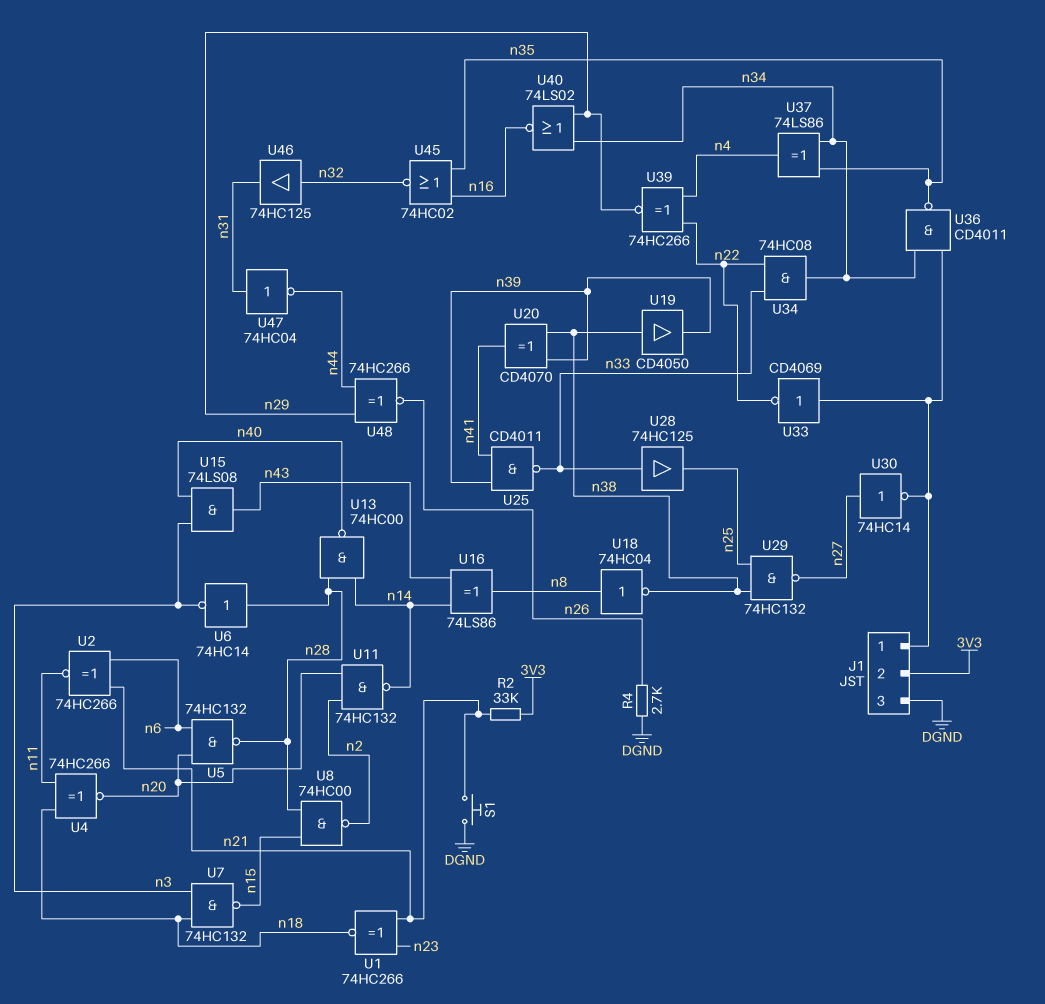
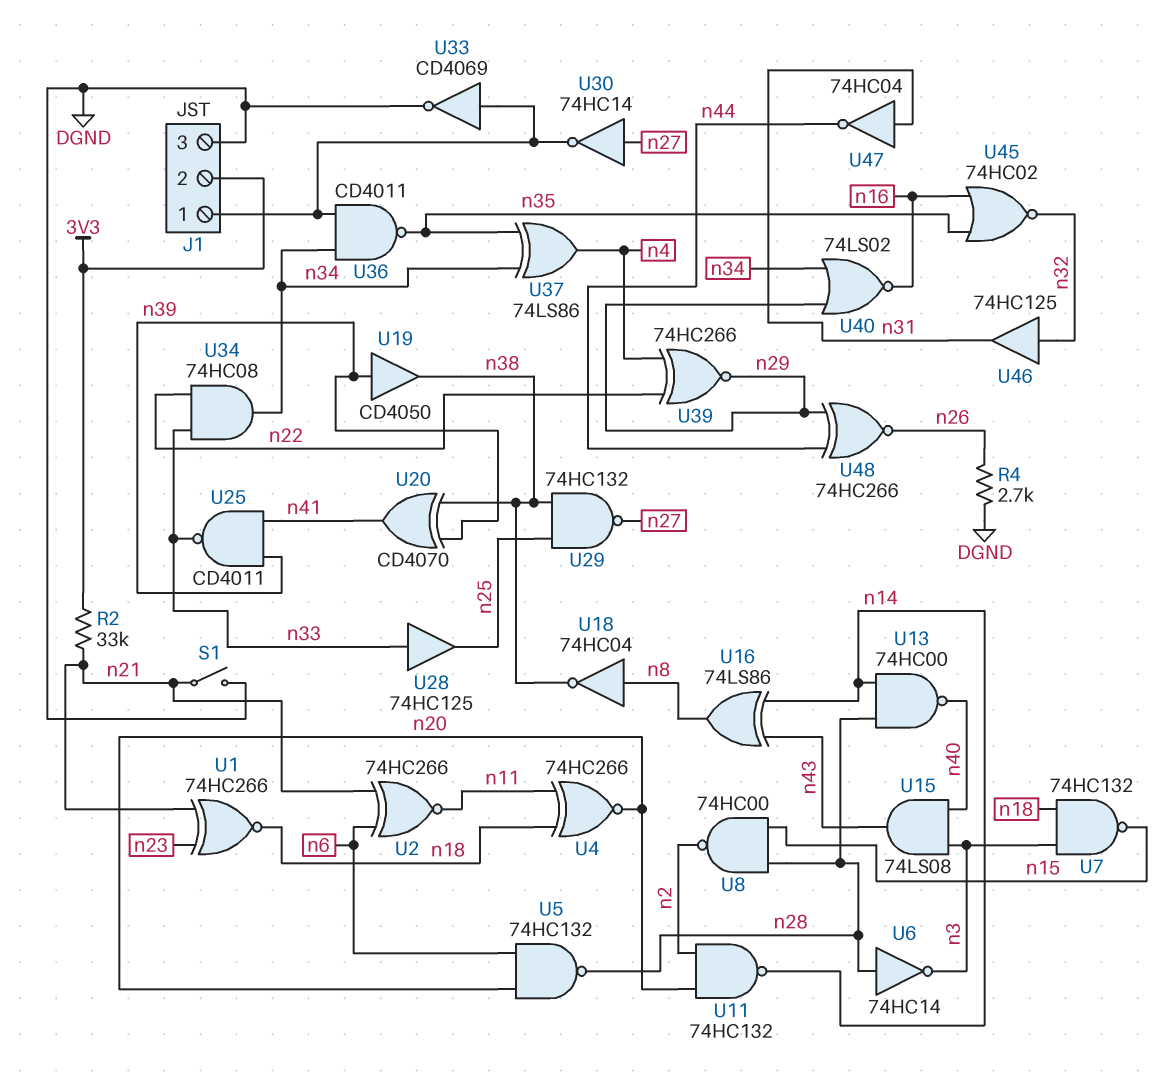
S1: button (DGND, n21) -> switch (DGND, n21)
U19: buffer CD4050 (in n38, out n39) -> buffer CD4050 (in n39, out n38)
U33: NOT CD4069 (in J1/1, out n22) -> NOT CD4069 (in J1/1, out DGND)

